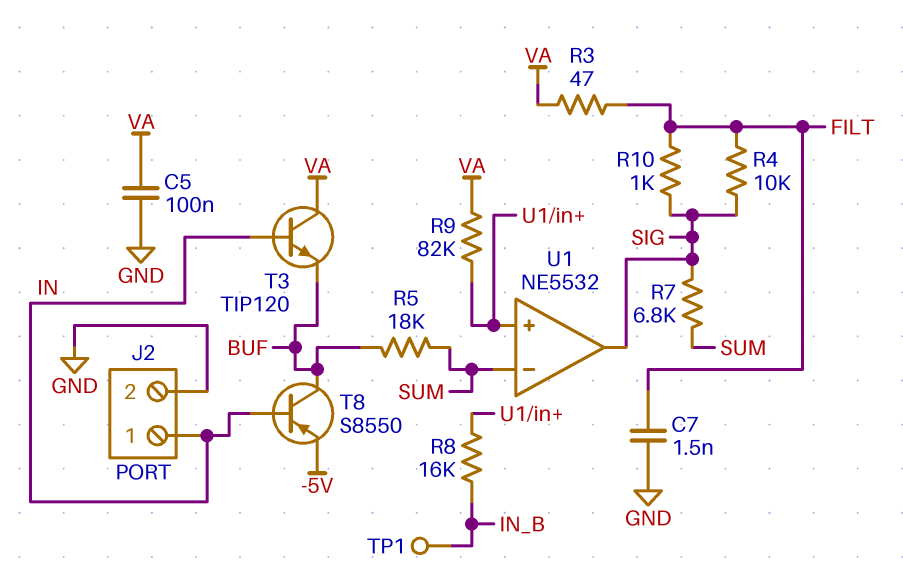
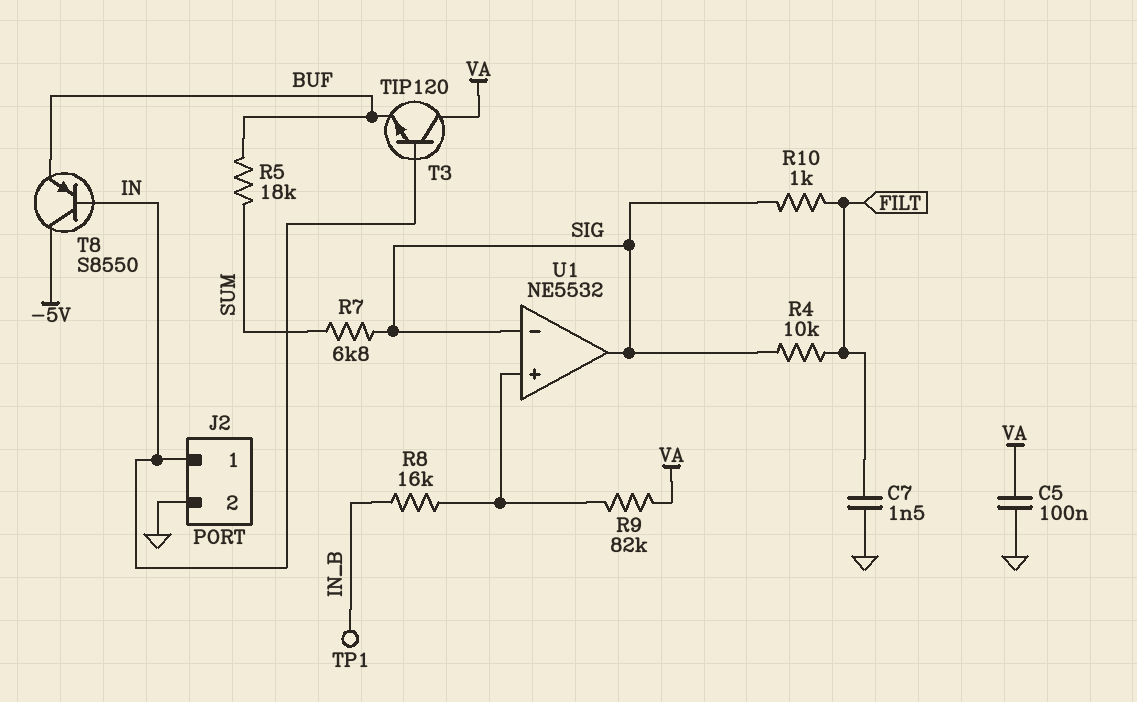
R3: 47 (FILT, VA) -> none
T8: PNP S8550 (B IN, C BUF, E -5V) -> PNP S8550 (B IN, C -5V, E BUF)
U1 pin in-: SUM -> SIG

